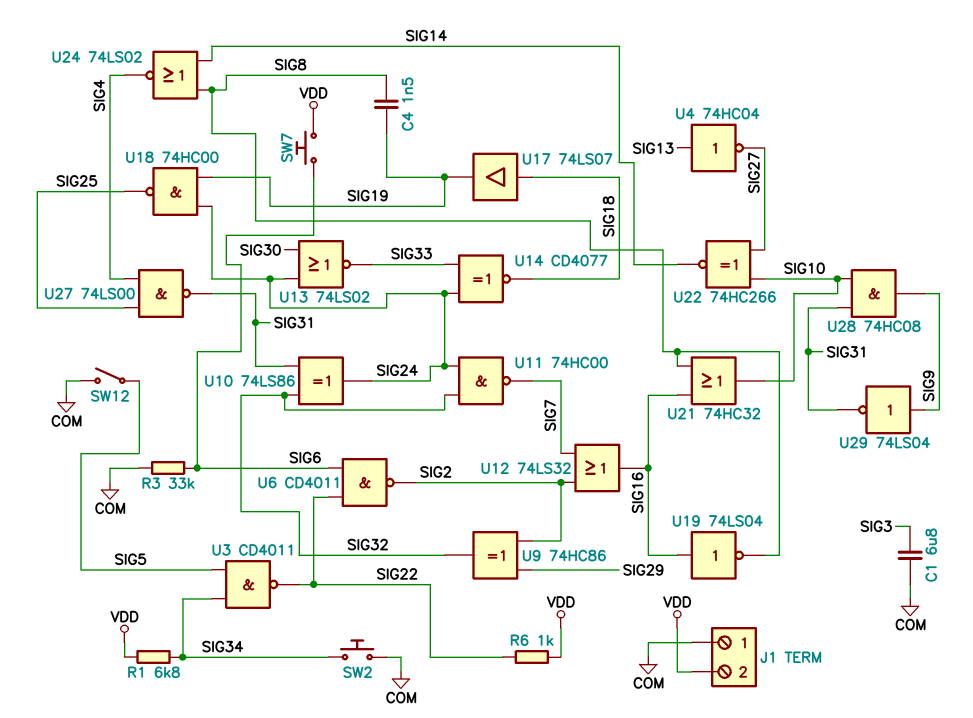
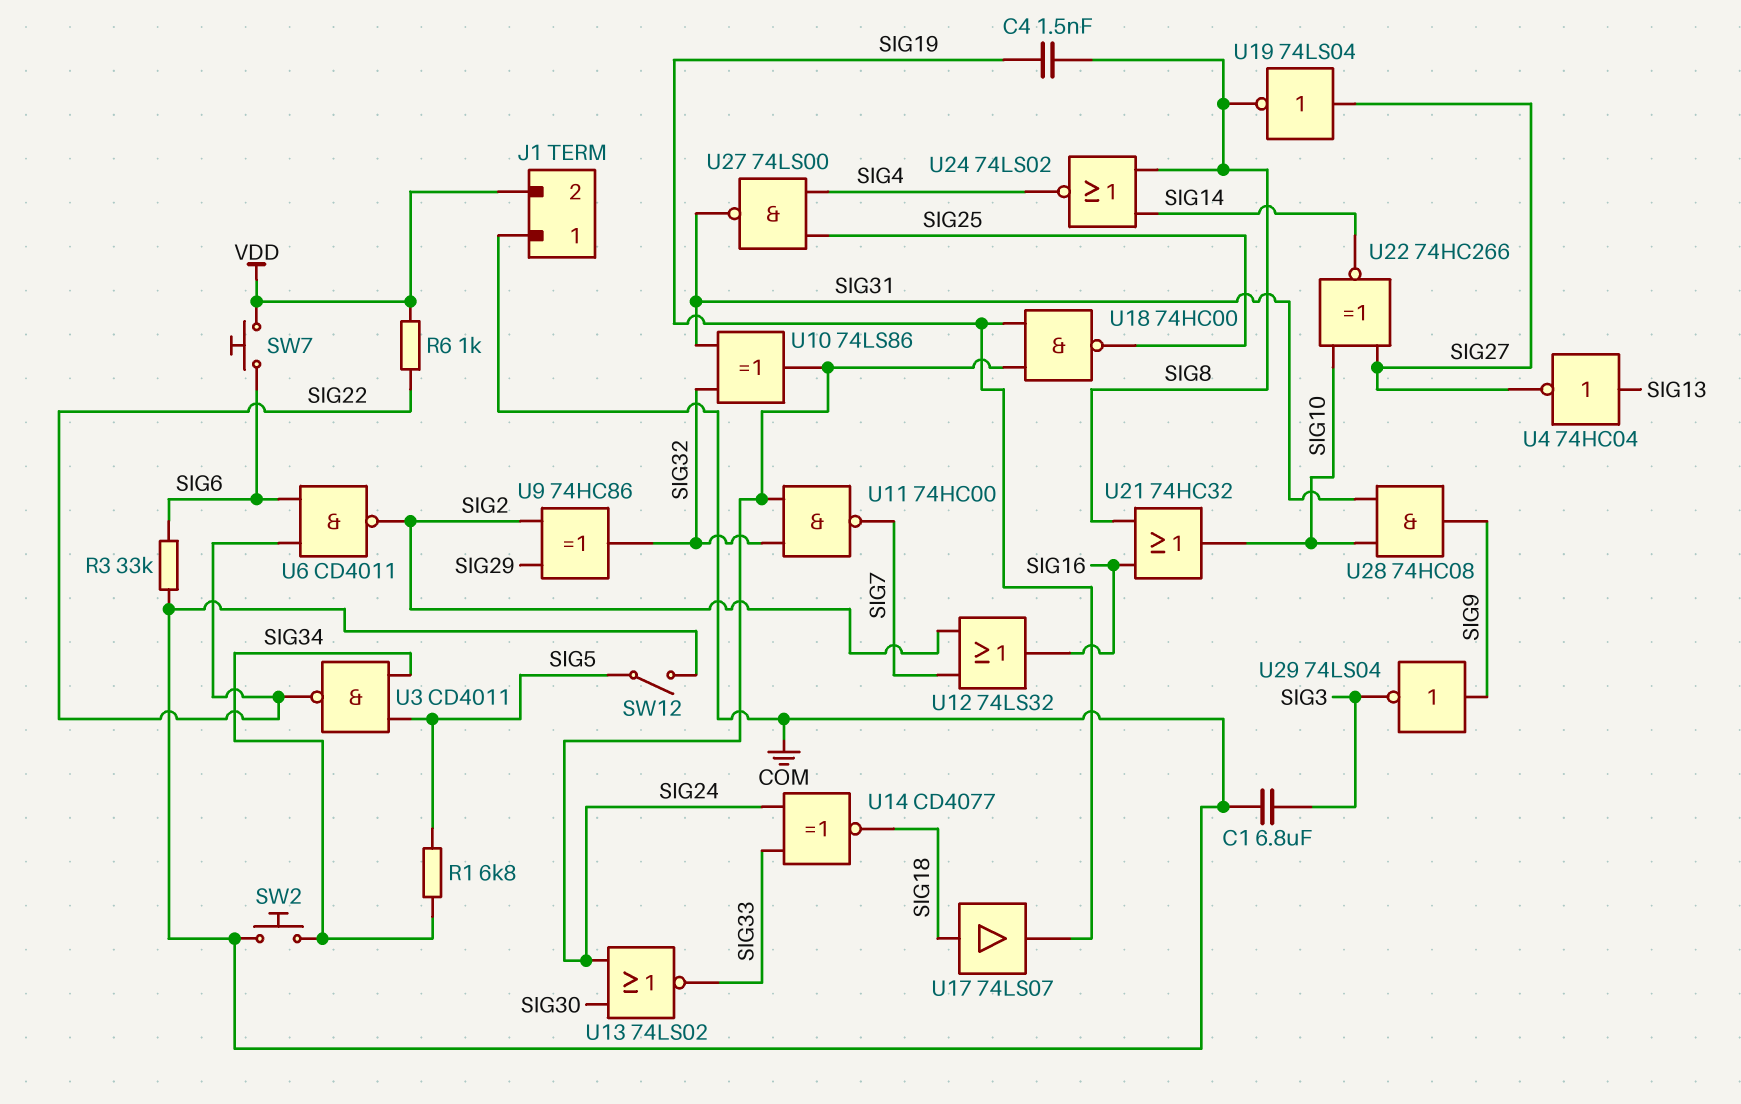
R1: 6.8k (SIG34, VDD) -> 6.8k (SIG5, SIG34)
U19: NOT 74LS04 (in SIG16, out SIG8) -> NOT 74LS04 (in SIG27, out SIG8)
U29: NOT 74LS04 (in SIG9, out SIG31) -> NOT 74LS04 (in SIG9, out SIG3)

